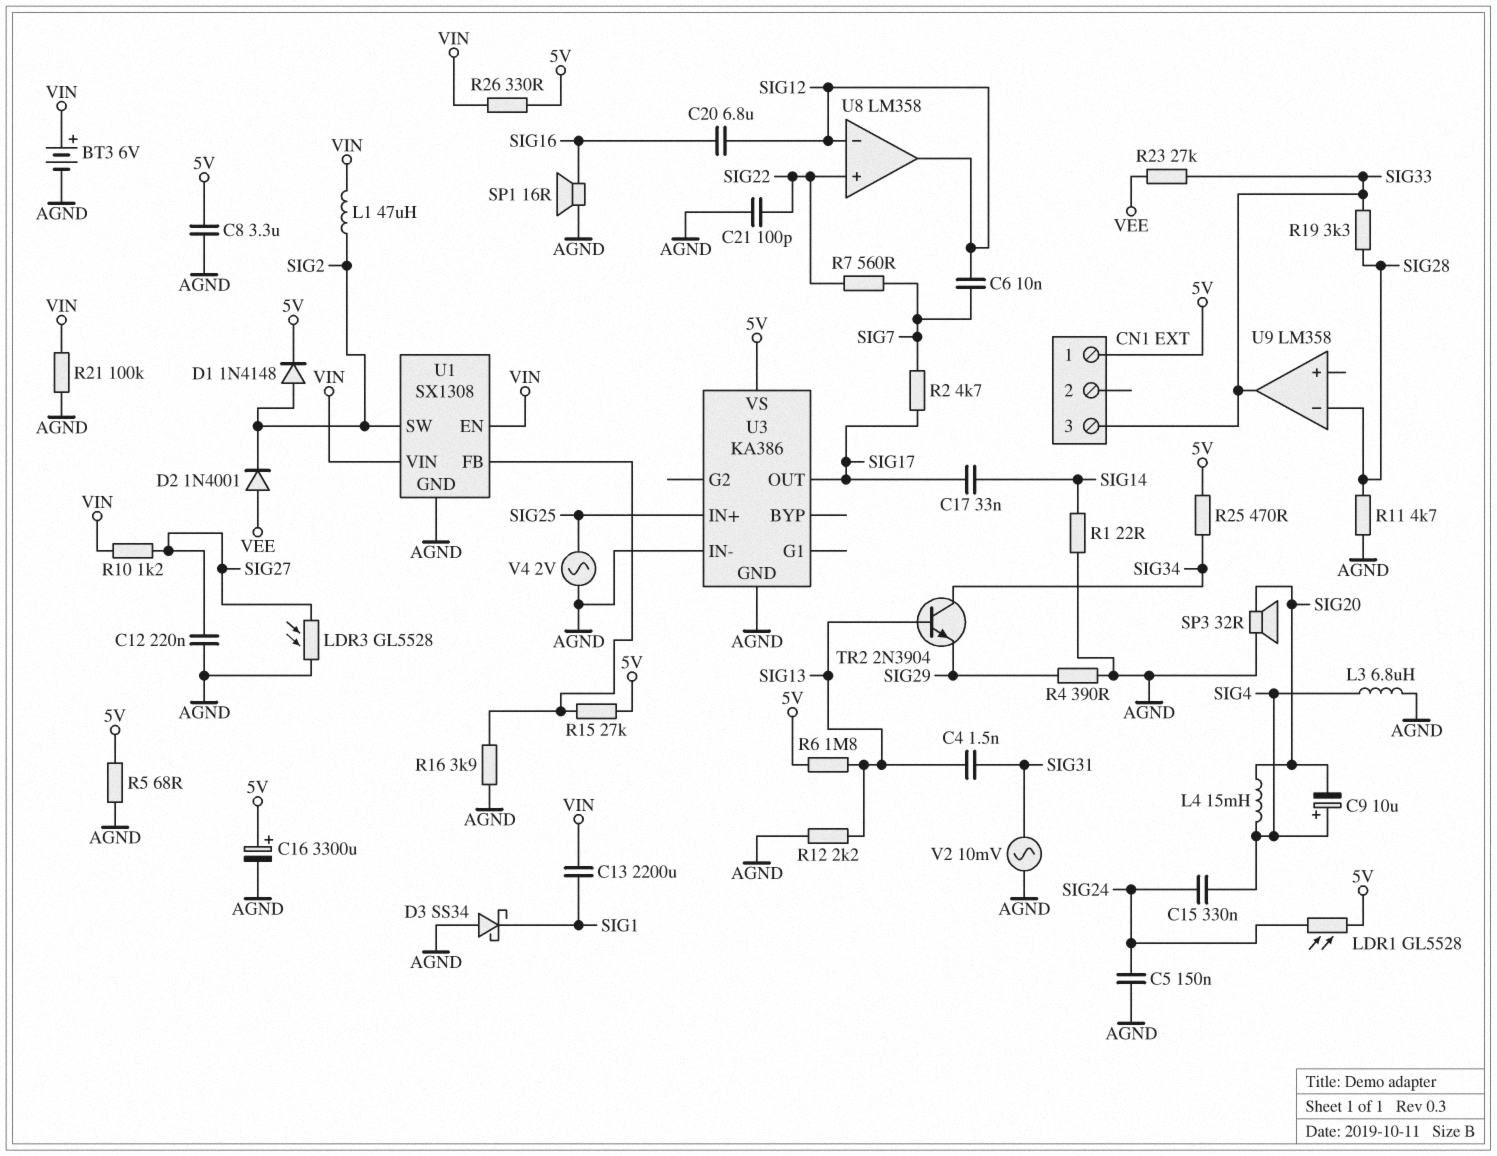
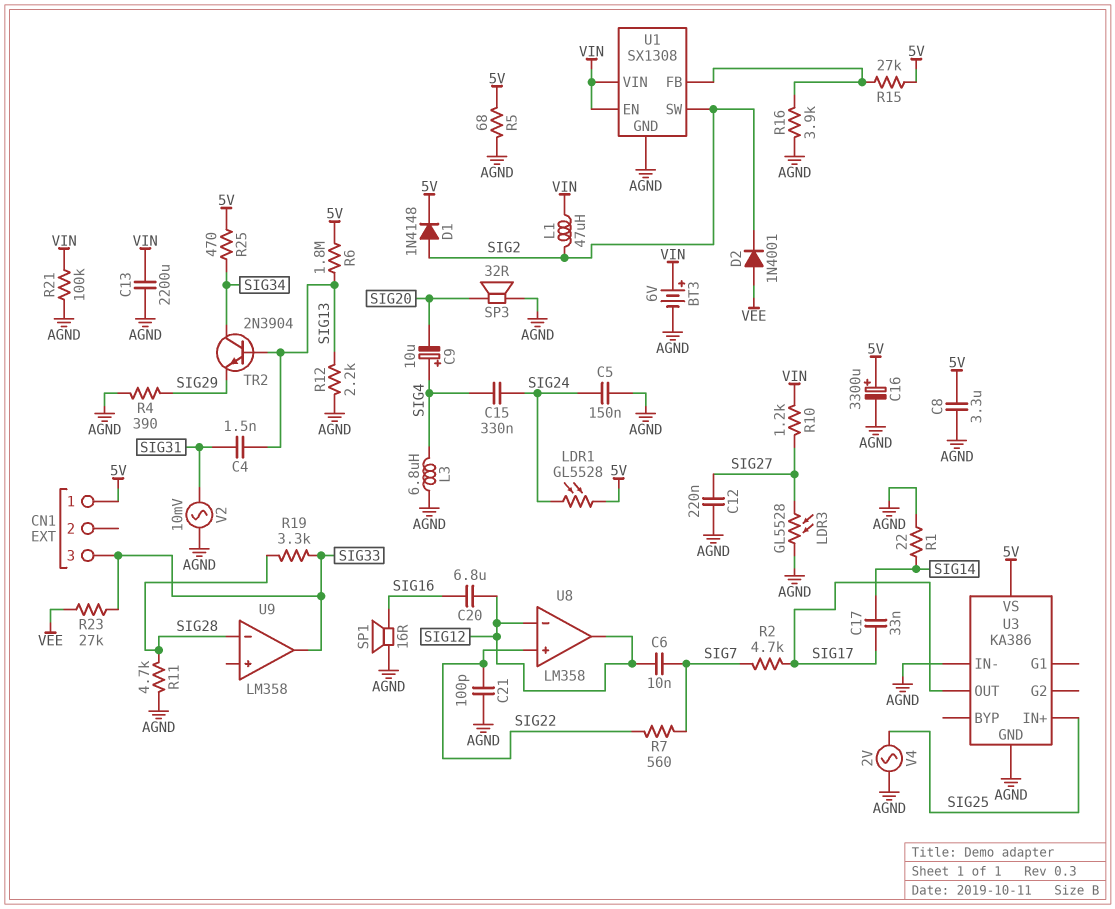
C13: 2200uF (SIG1, VIN) -> 2200uF (AGND, VIN)
D3: schottky SS34 (A AGND, K SIG1) -> none
L4: 15mH (SIG4, SIG20) -> none
R26: 330 (5V, VIN) -> none

